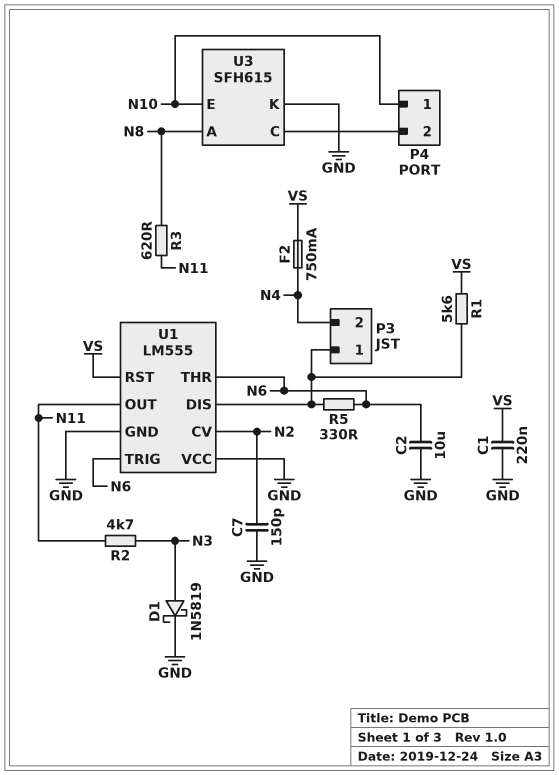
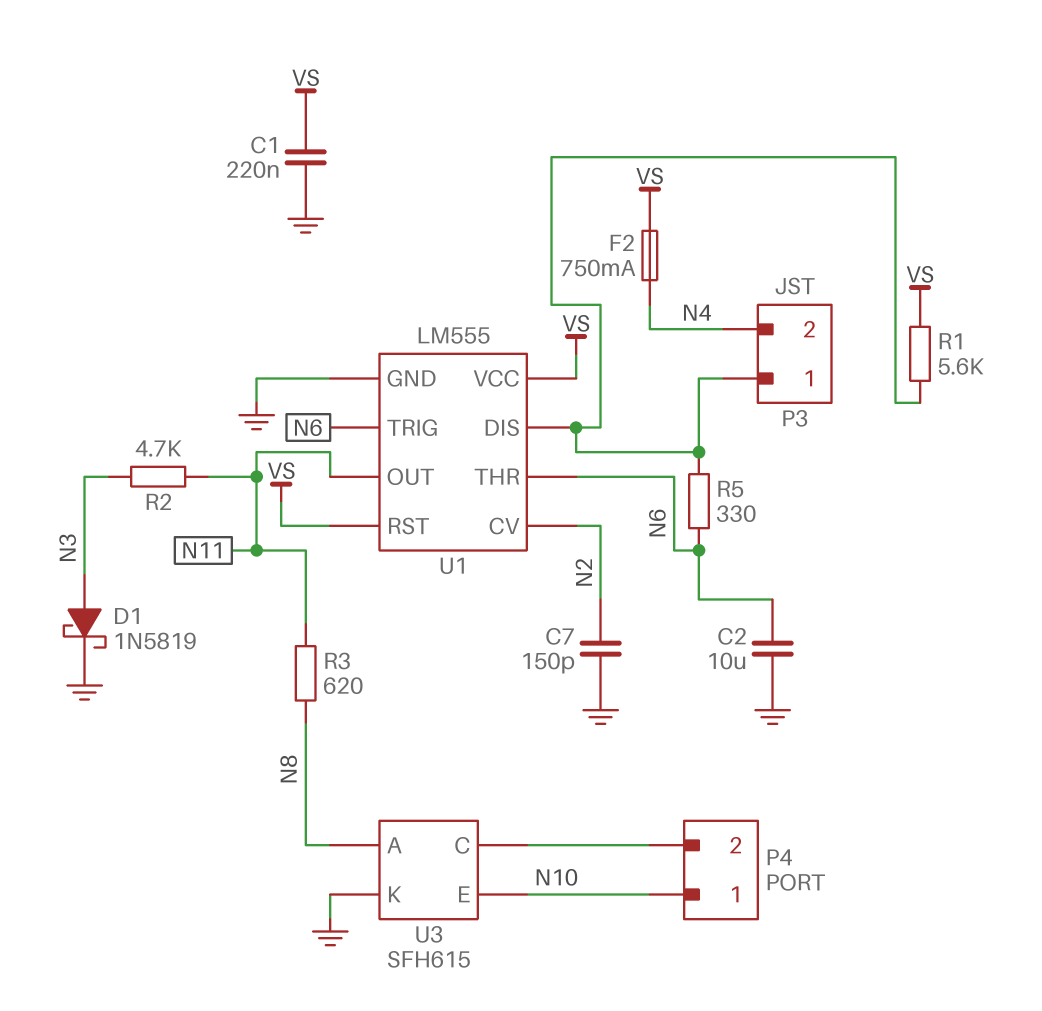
U1 pin VCC: GND -> VS

